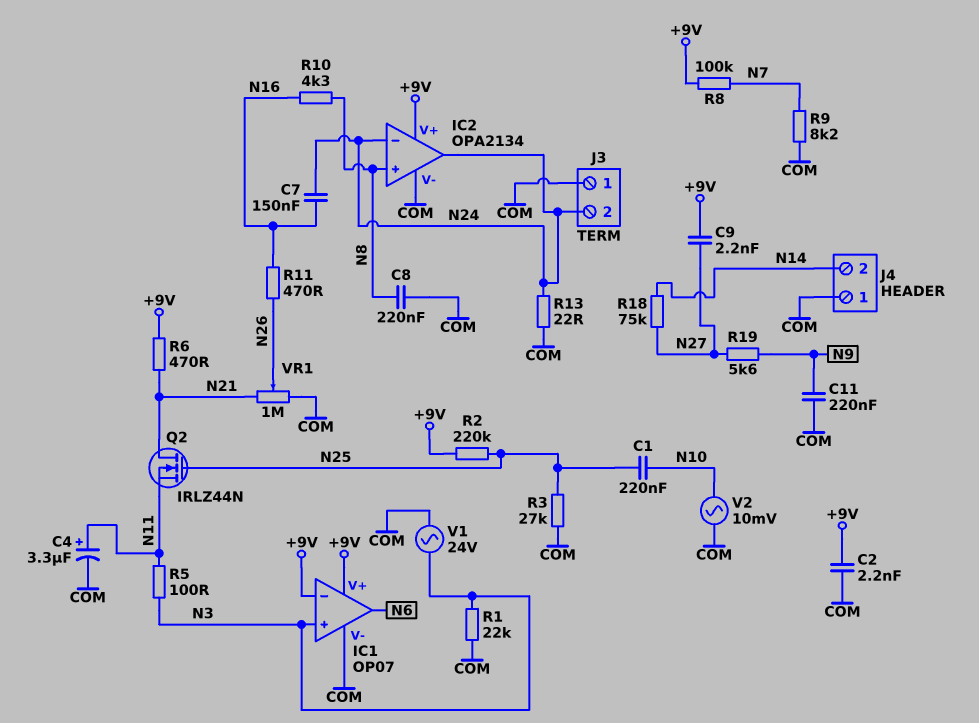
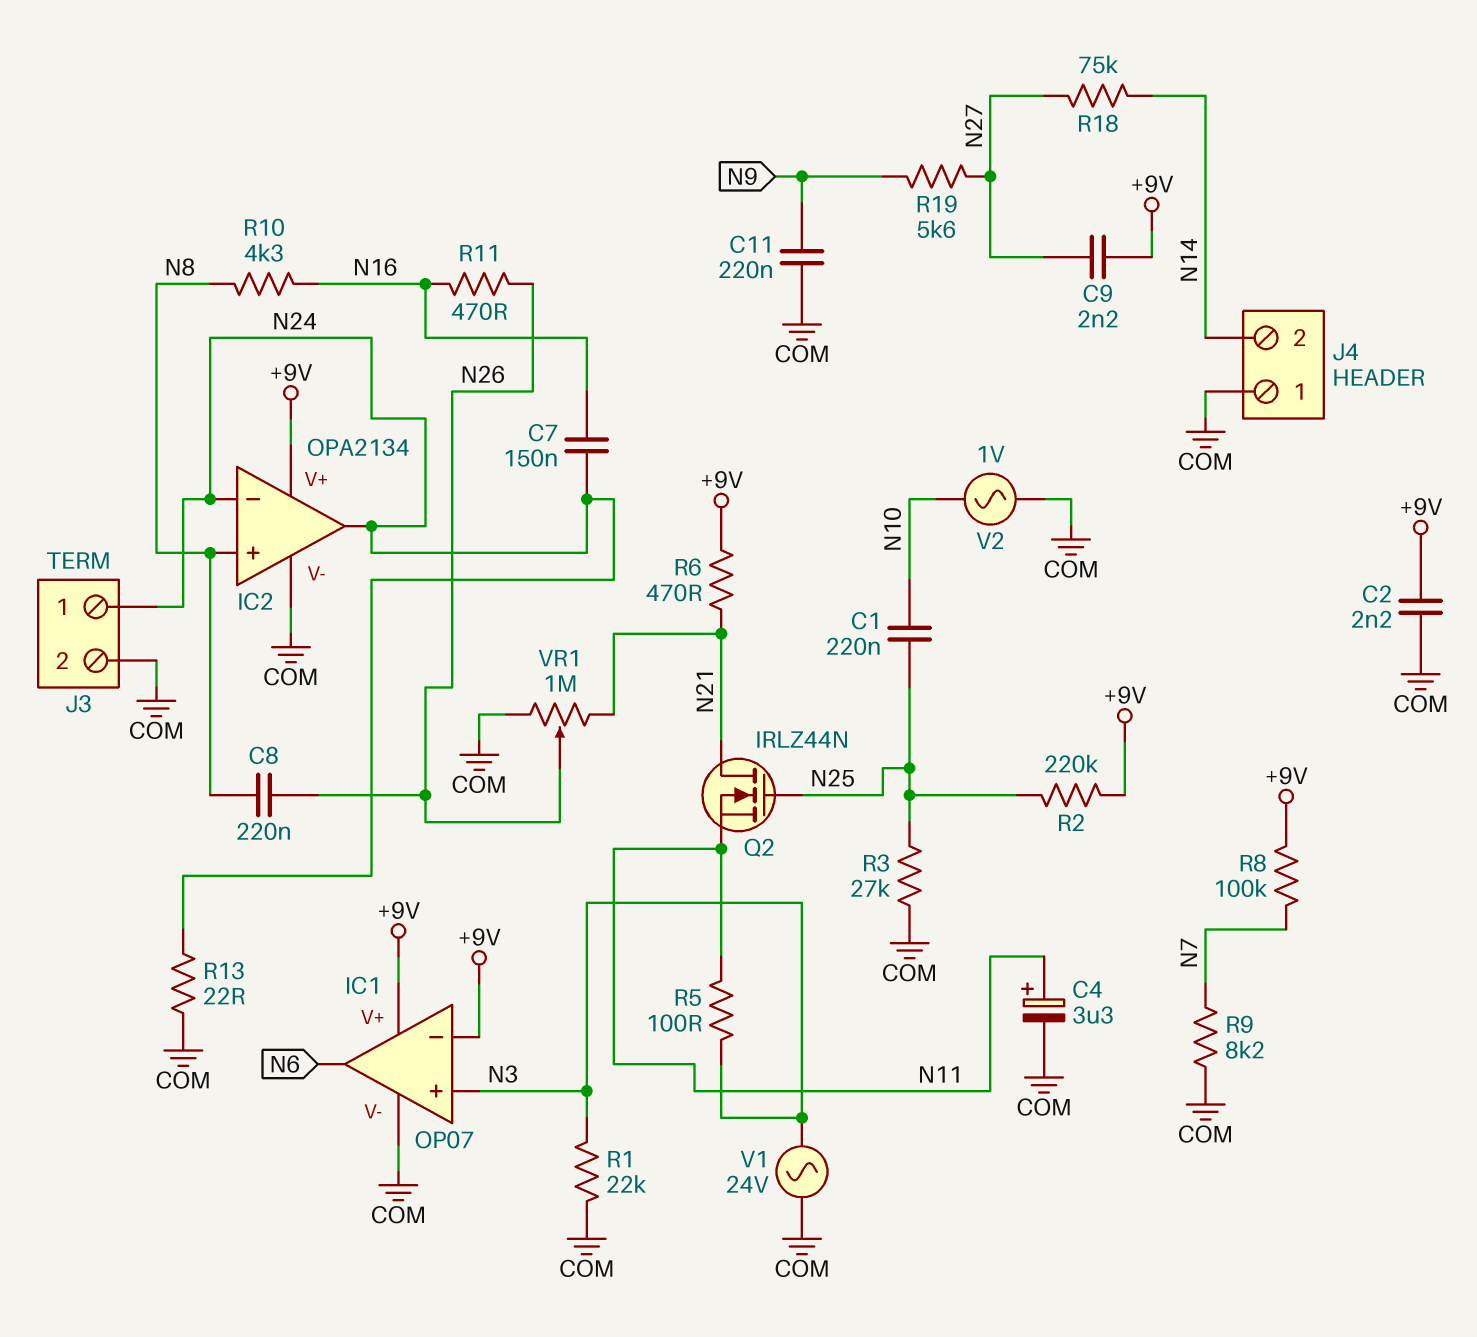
C8: 220nF (COM, N8) -> 220nF (N8, N26)
J3 pin 1: COM -> N24
J3 pin 2: N24 -> COM
V2: AC 10mV (COM, N10) -> AC 1V (COM, N10)

